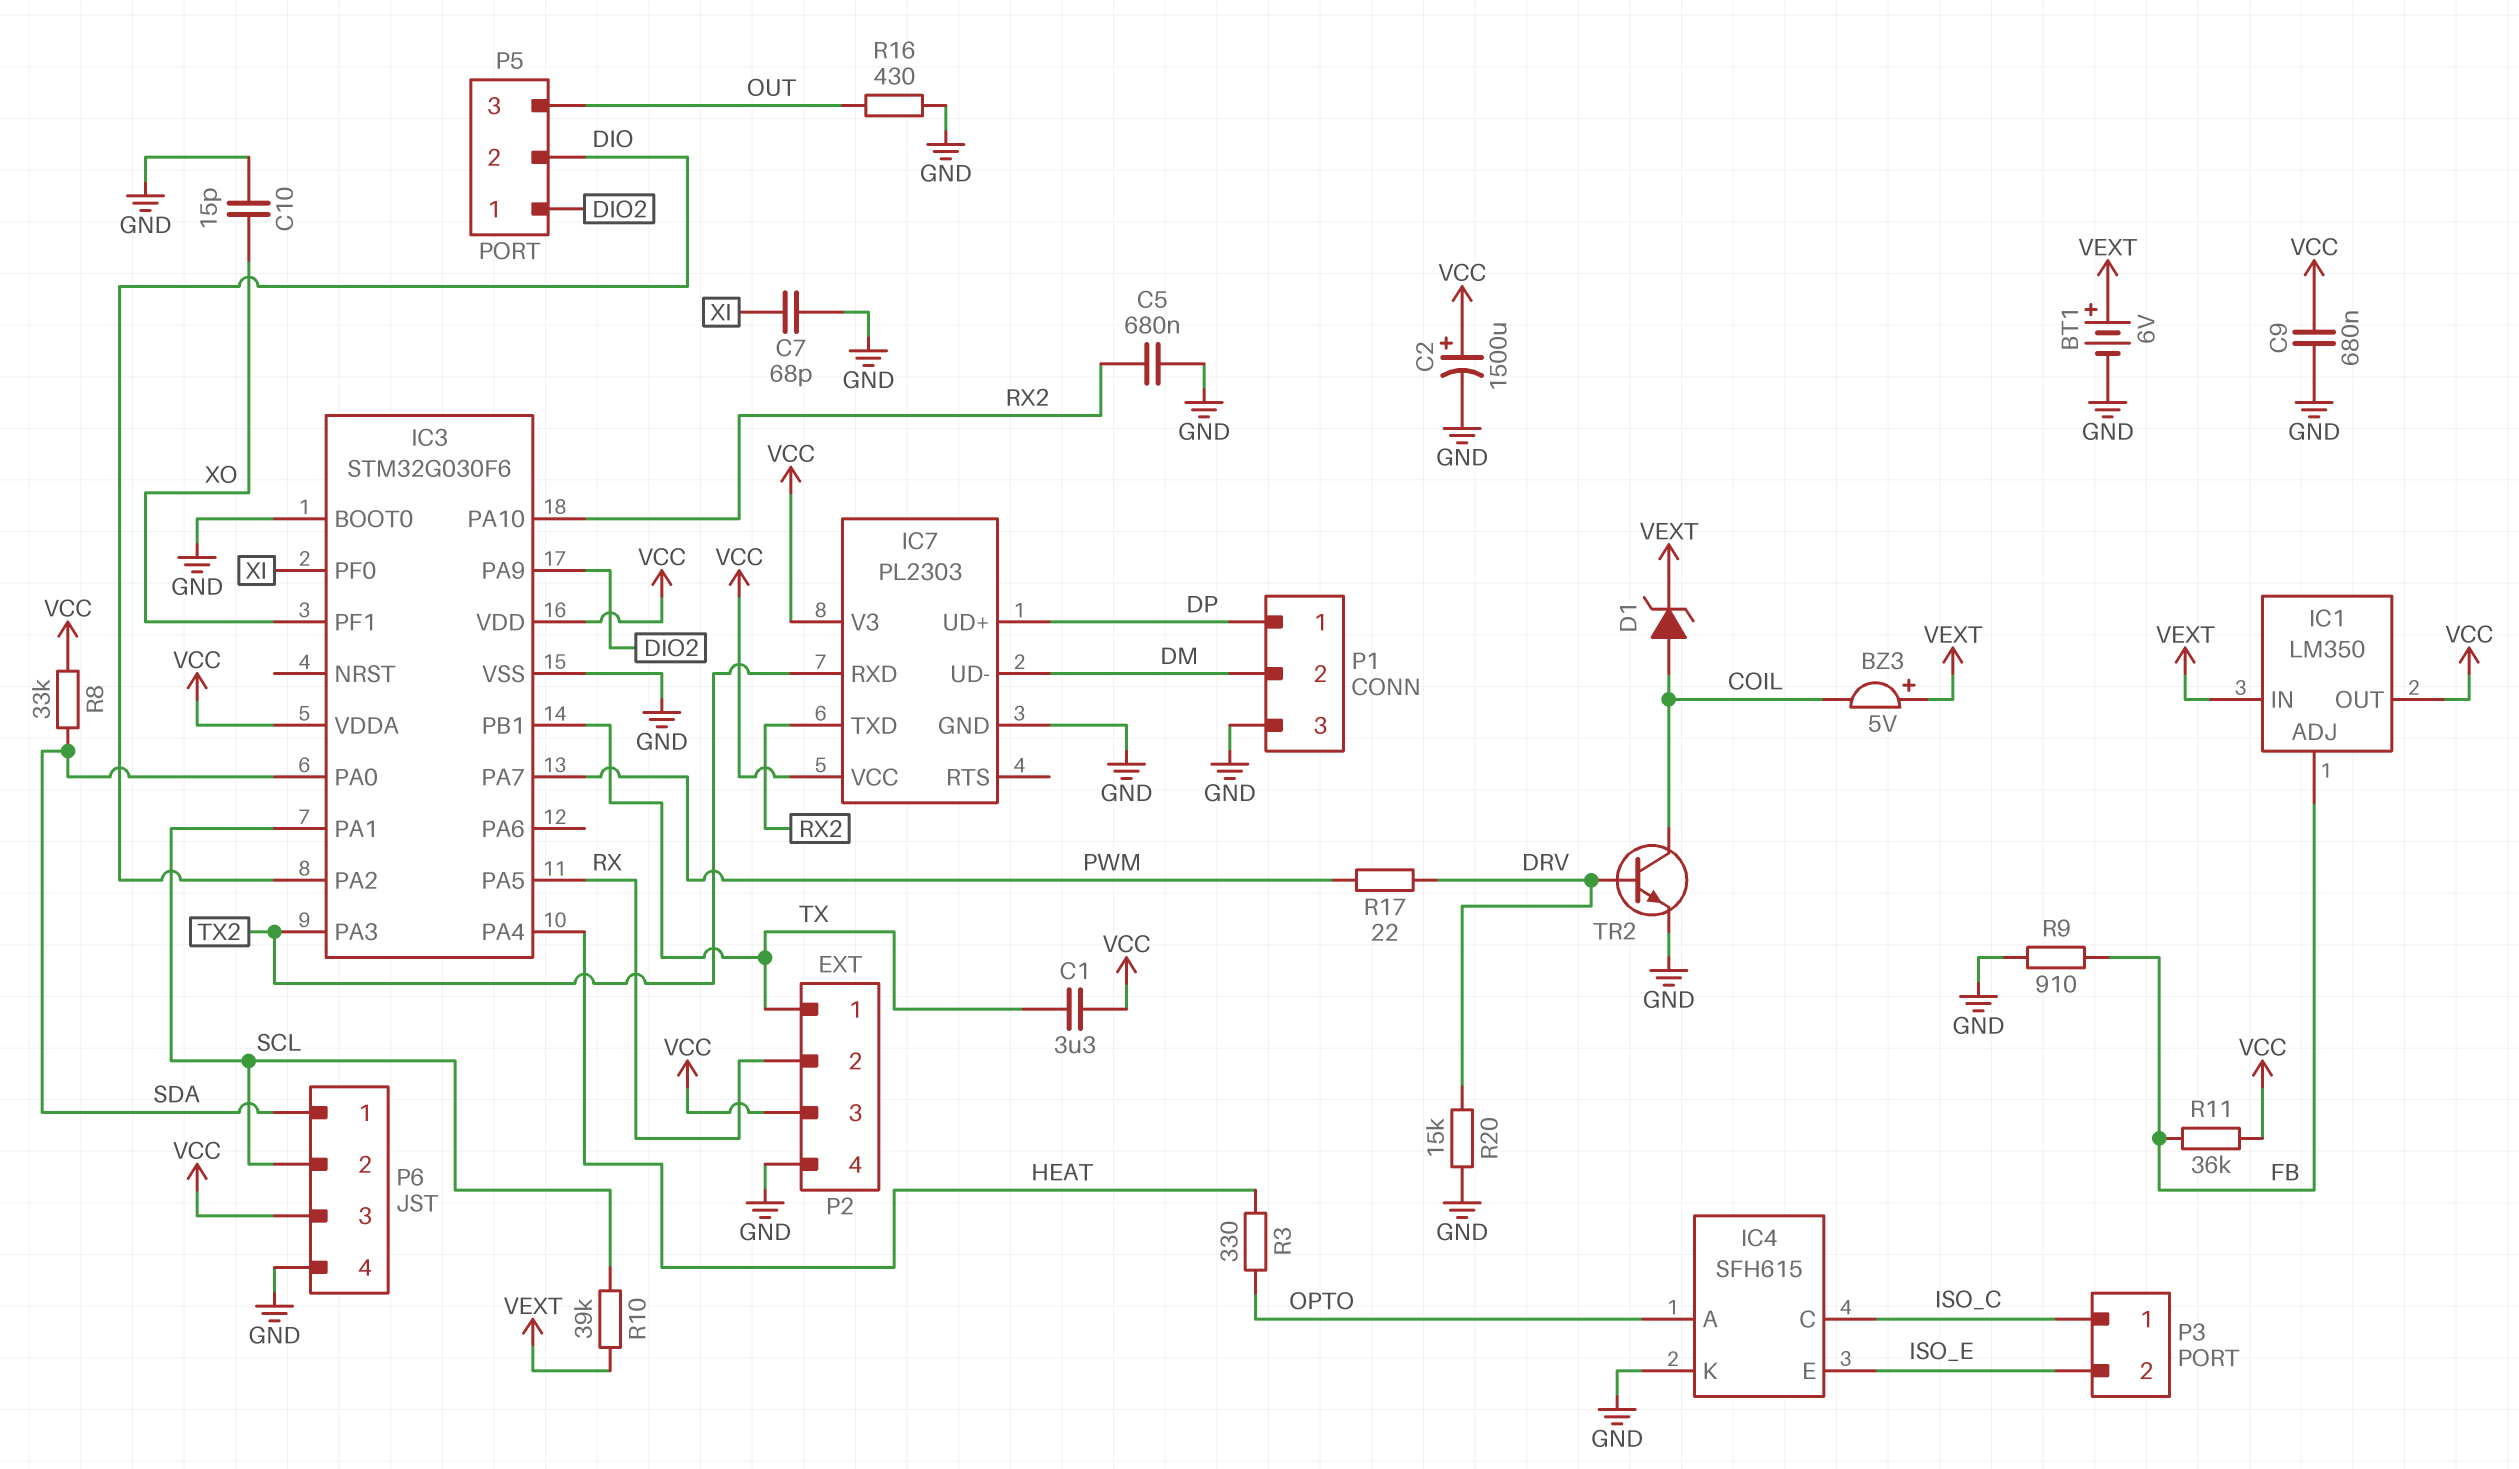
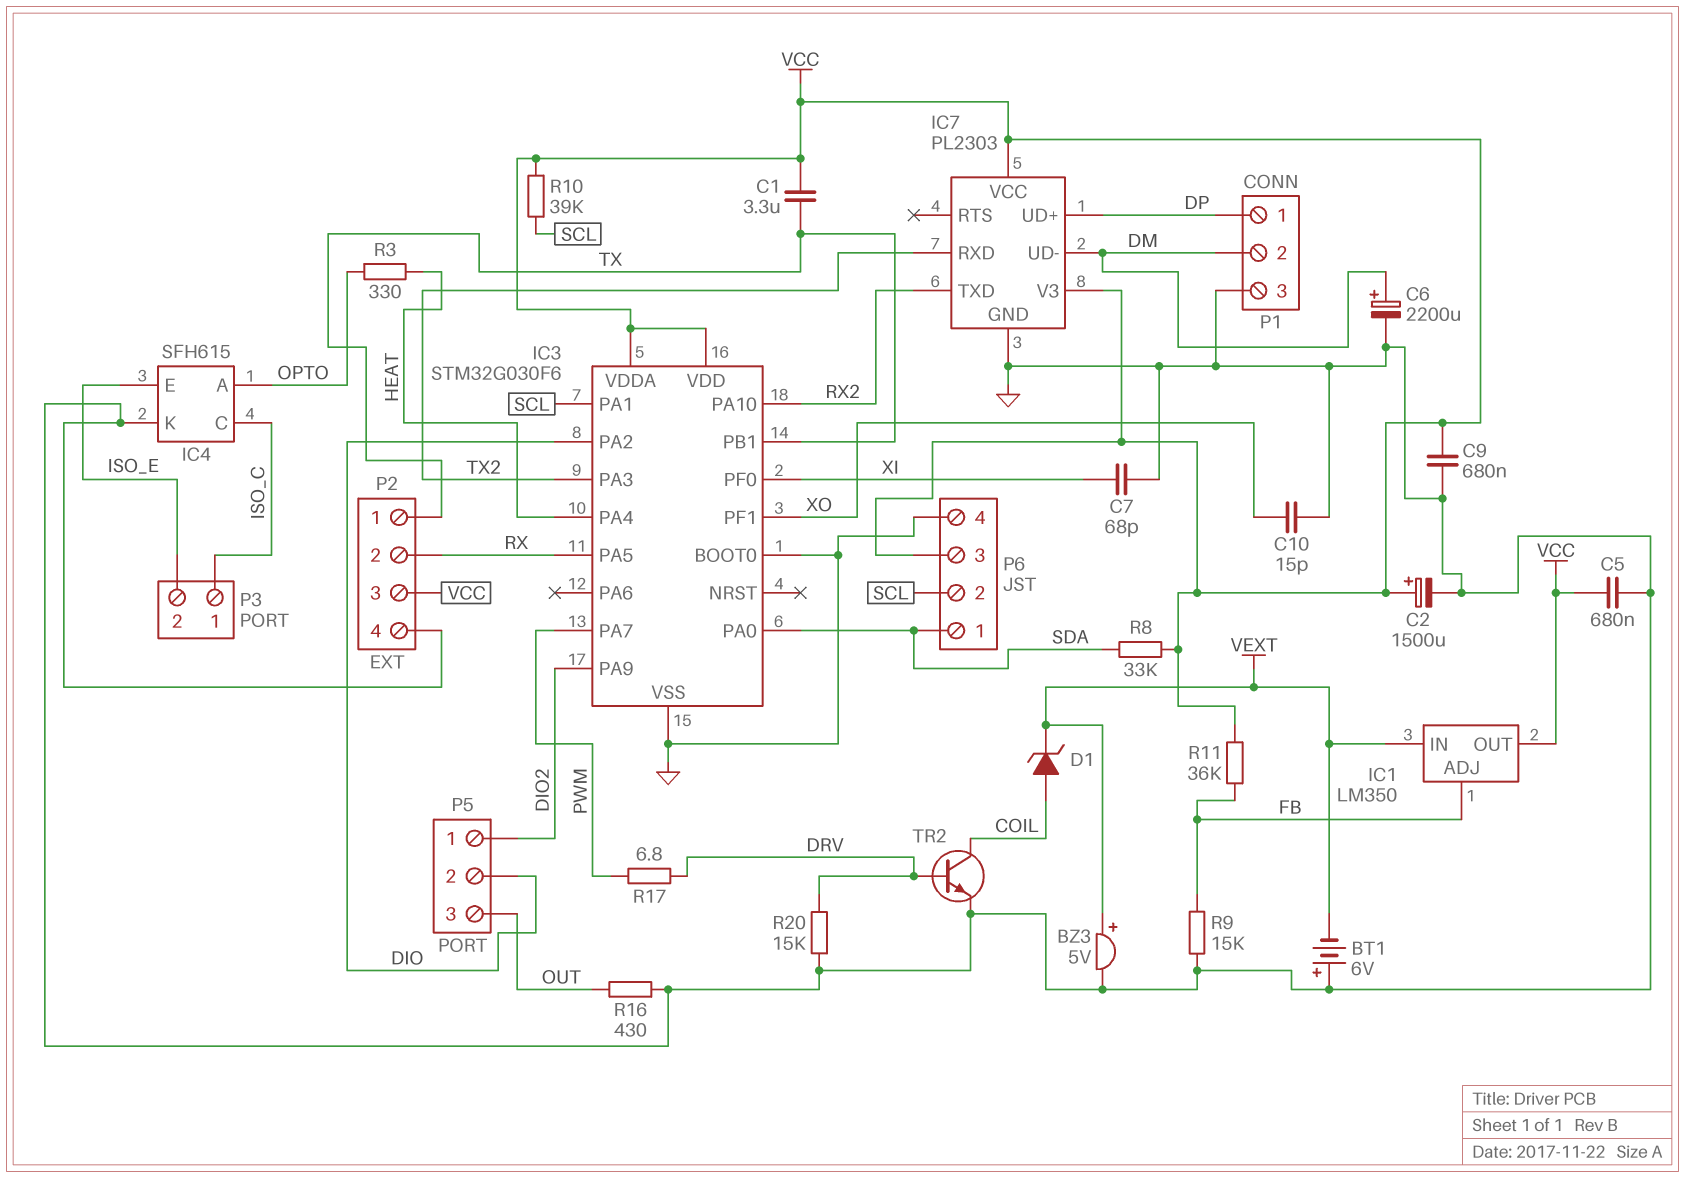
BT1: 6V (plus VEXT, minus GND) -> 6V (plus GND, minus VEXT)
BZ3: buzzer 5V (plus VEXT, minus COIL) -> buzzer 5V (plus VEXT, minus GND)
C5: 680nF (GND, RX2) -> 680nF (GND, VCC)
C6: none -> 2200uF (plus DM, minus GND)
R9: 910 (FB, GND) -> 15k (FB, GND)
R10: 39k (SCL, VEXT) -> 39k (SCL, VCC)
R17: 22 (DRV, PWM) -> 6.8 (DRV, PWM)

